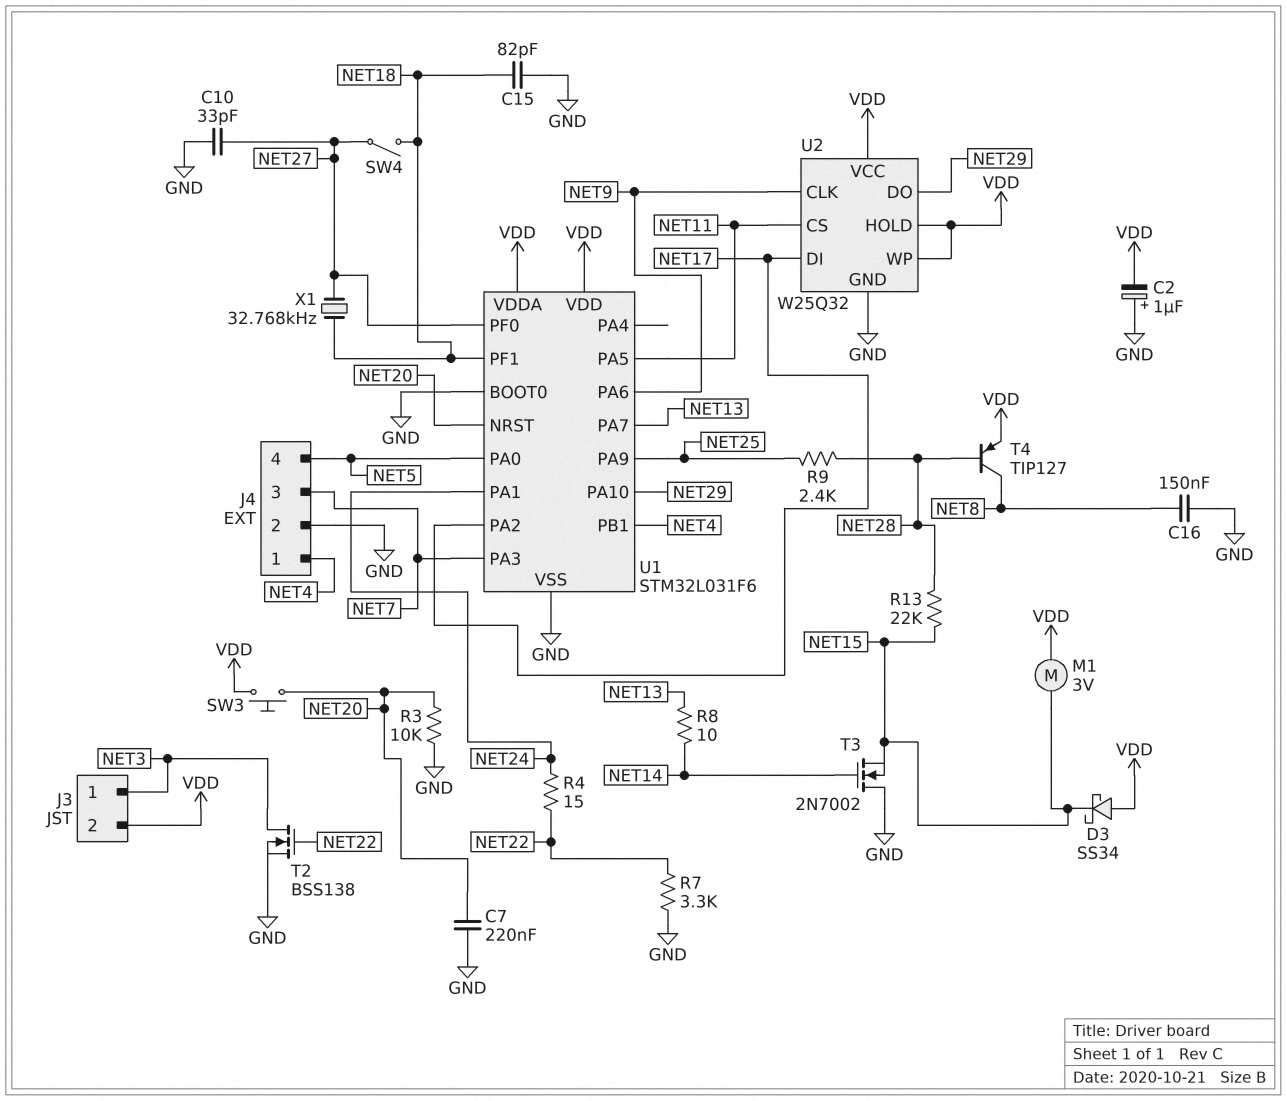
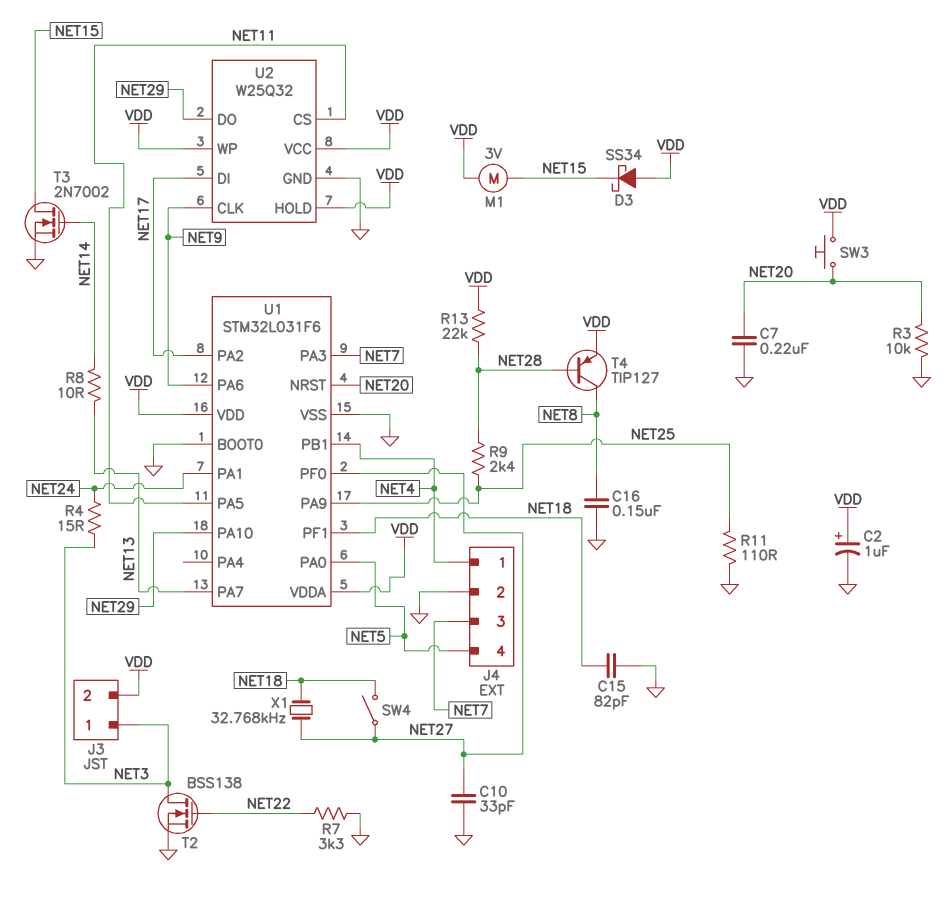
C2: 1uF (plus GND, minus VDD) -> 1uF (plus VDD, minus GND)
R4: 15 (NET22, NET24) -> 15 (NET3, NET24)
R11: none -> 110 (GND, NET25)
R13: 22k (NET15, NET28) -> 22k (NET28, VDD)
T3: NMOS 2N7002 (G NET14, D GND, S NET15) -> NMOS 2N7002 (G NET14, D NET15, S GND)

